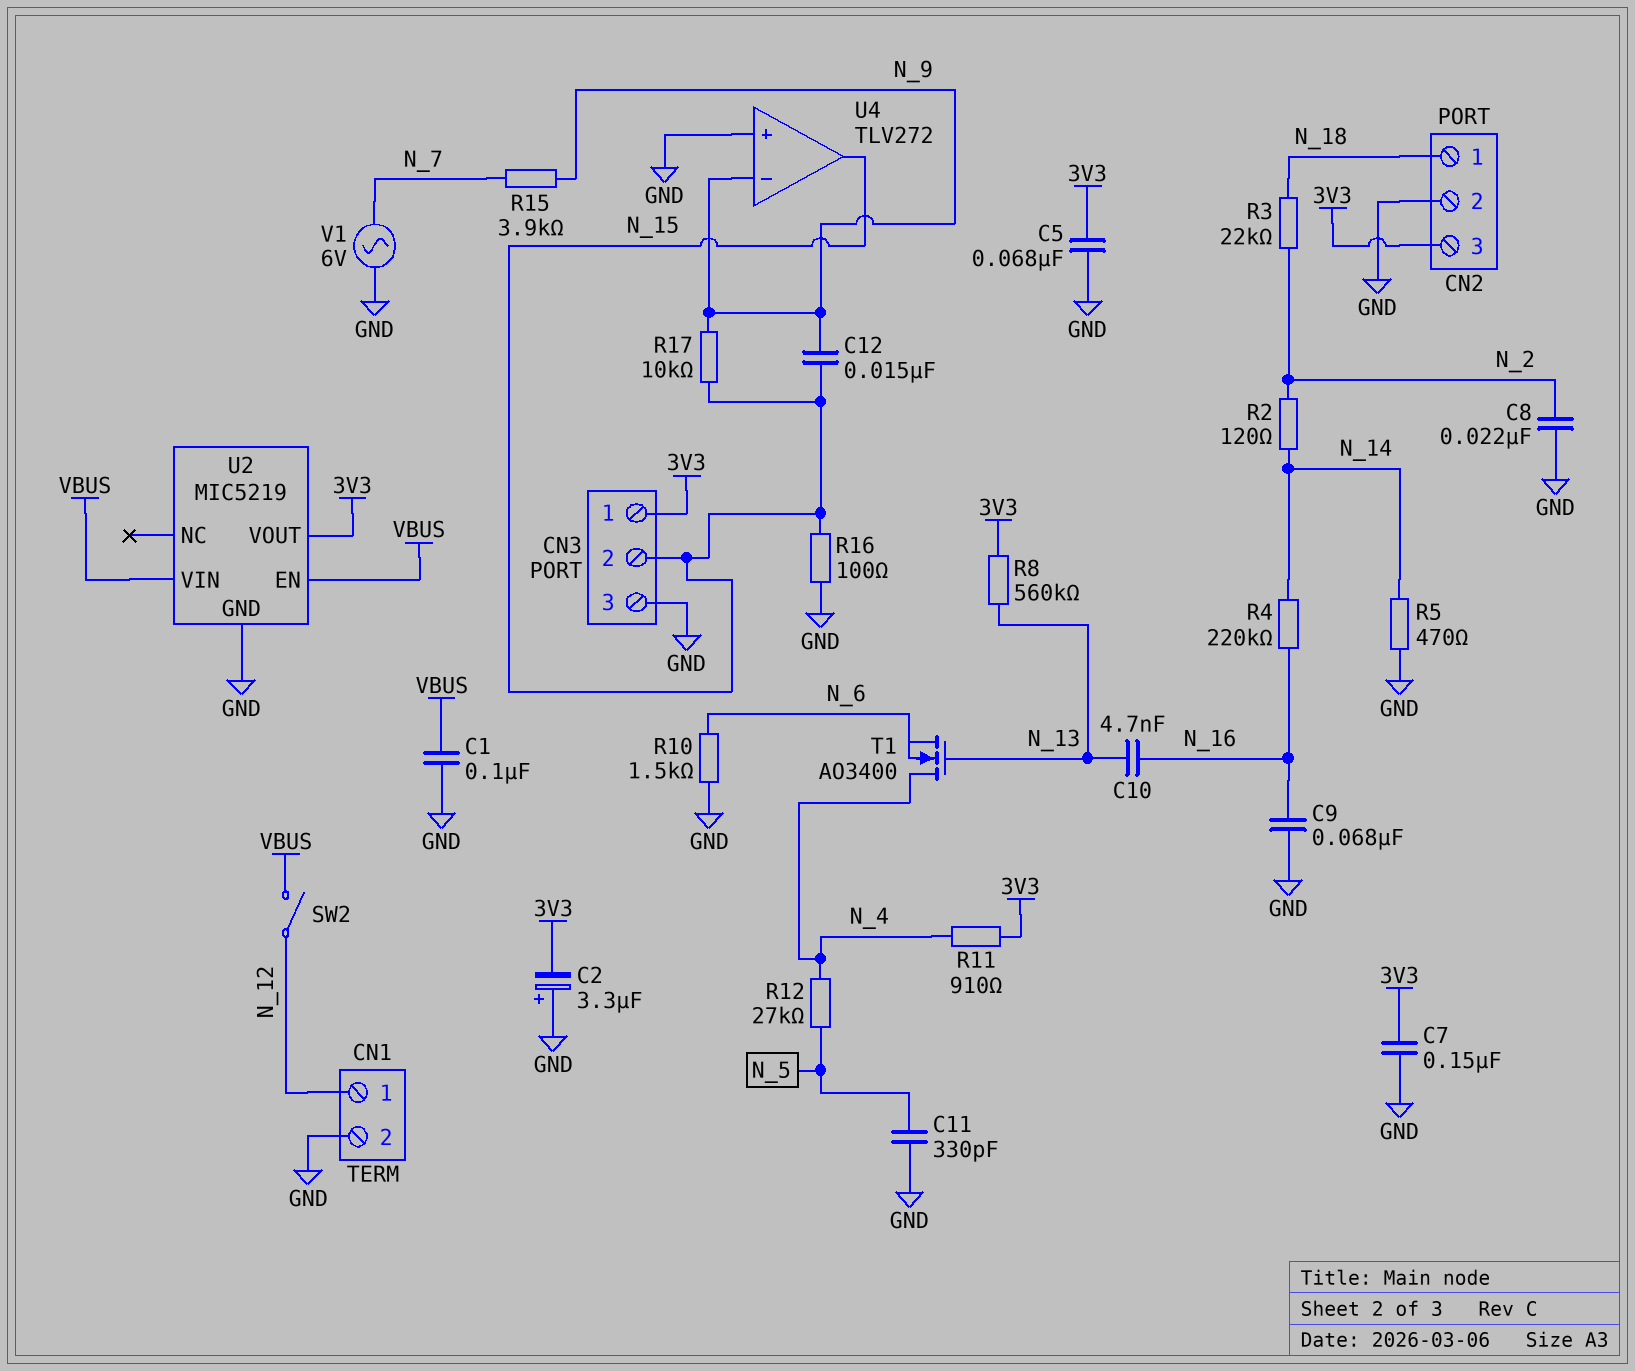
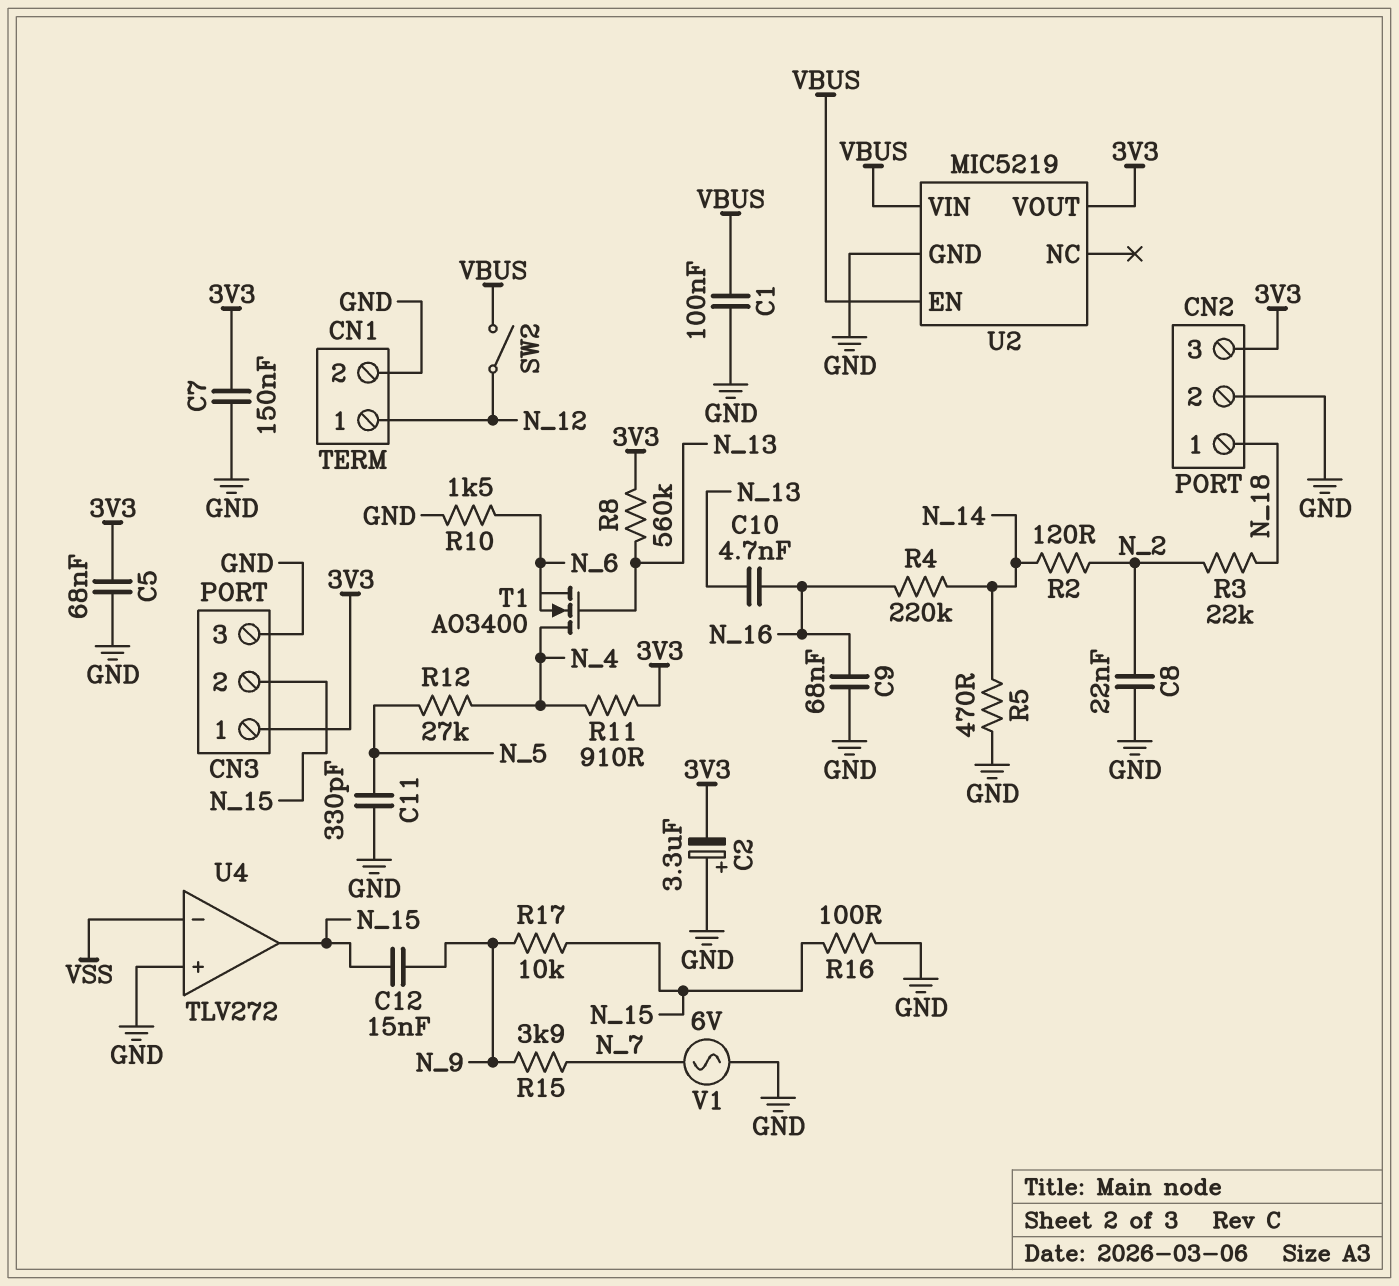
U4 pin in-: N_9 -> VSS

